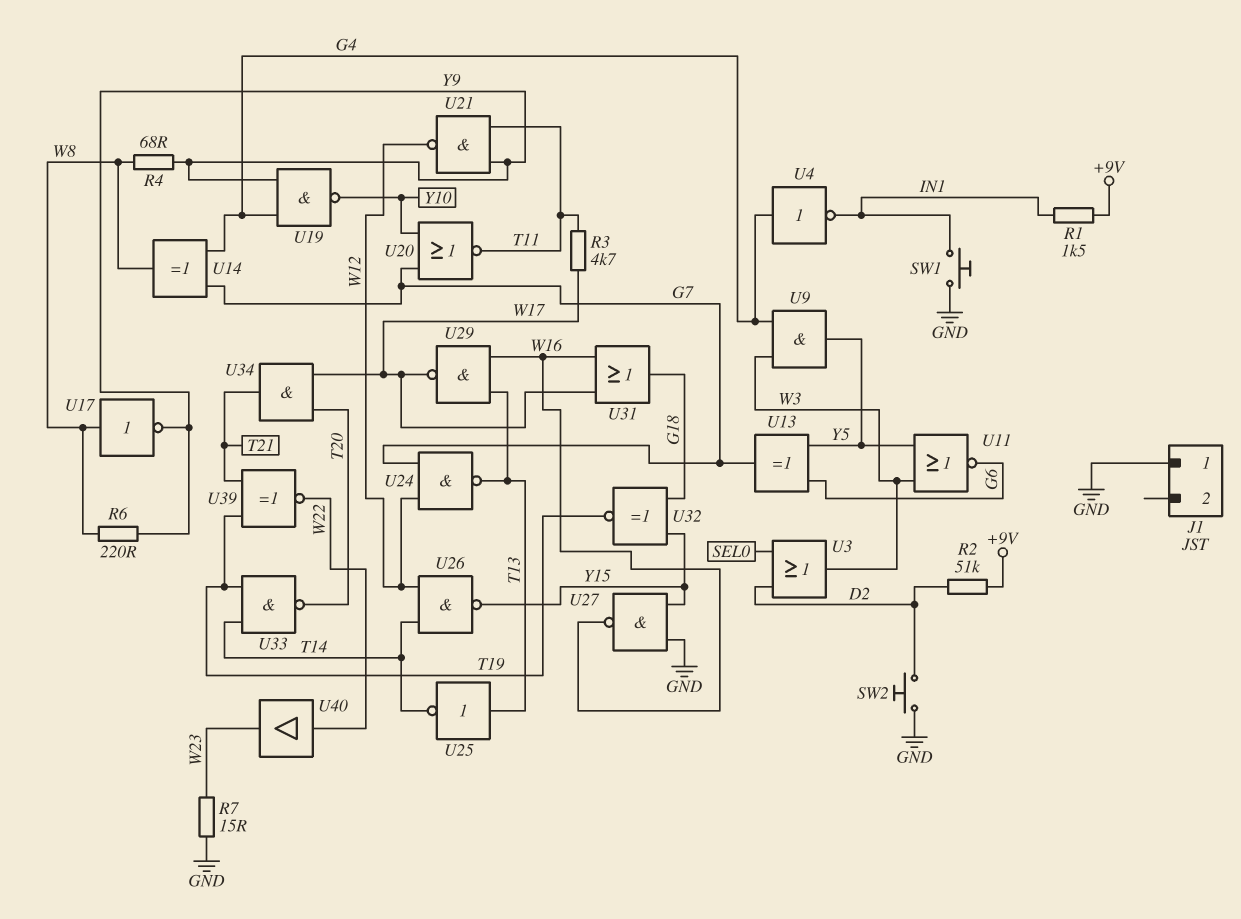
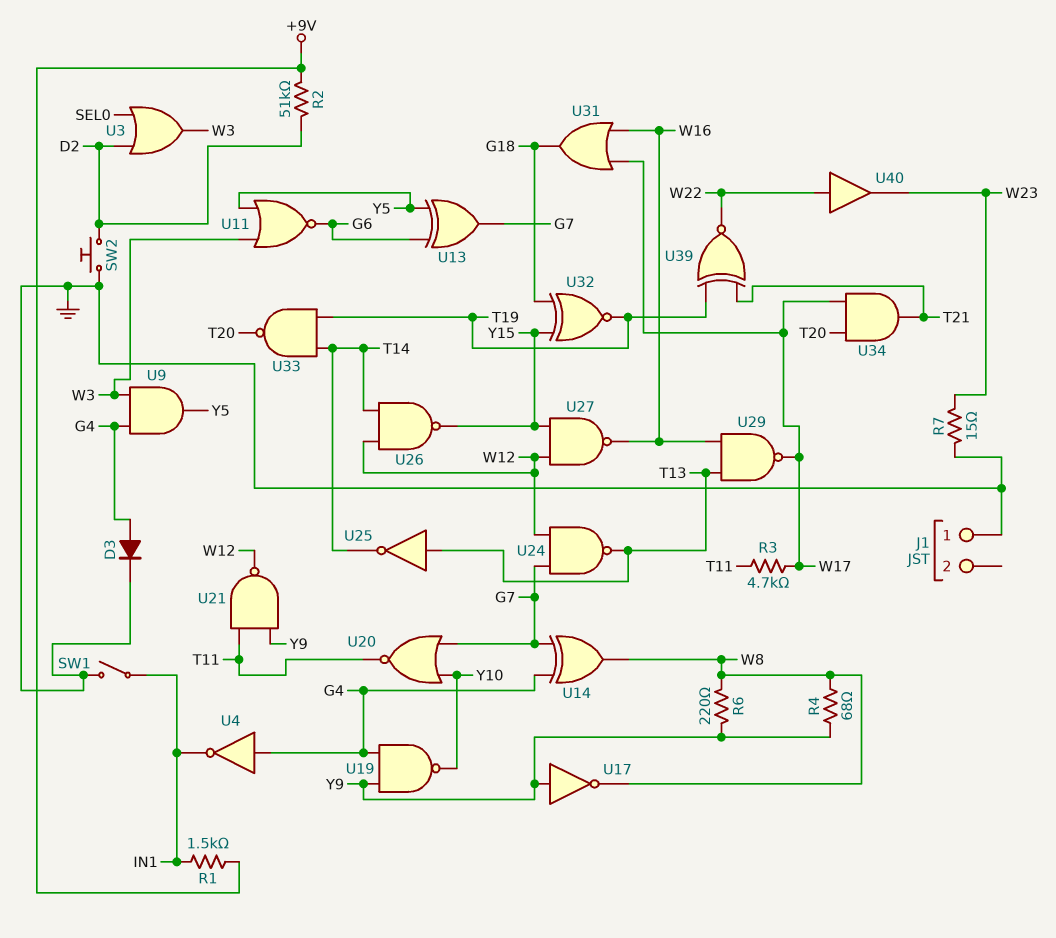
D3: none -> diode (A G4, K GND)
SW1: button (GND, IN1) -> switch (GND, IN1)
U17: NOT (in W8, out Y9) -> NOT (in Y9, out W8)
U27: NAND (in GND, in Y15, out W16) -> NAND (in W12, in Y15, out W16)

